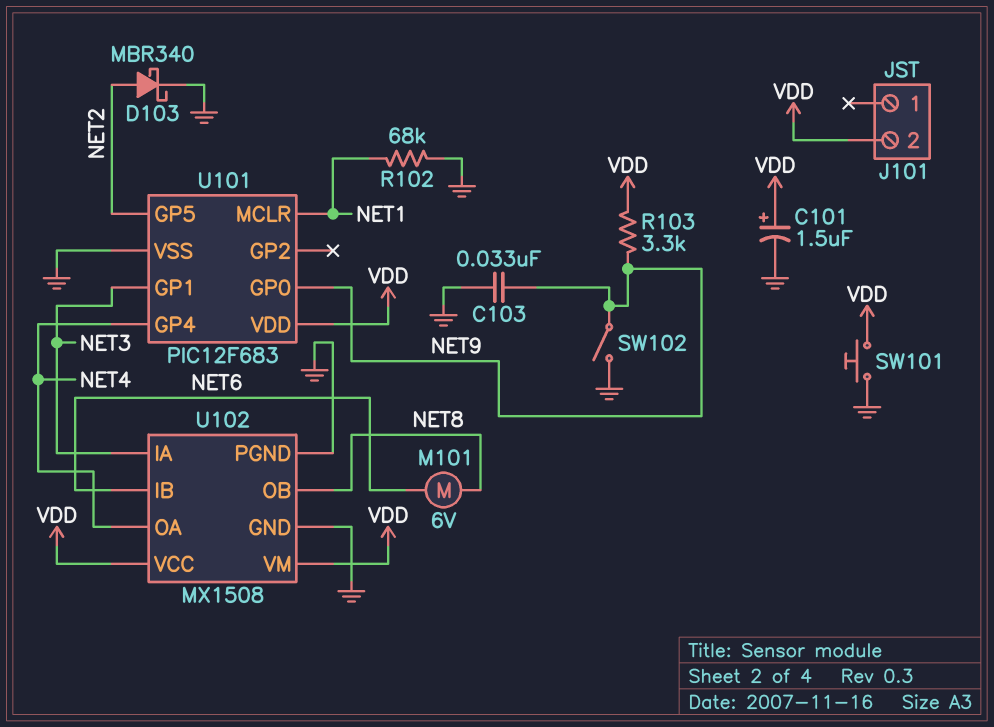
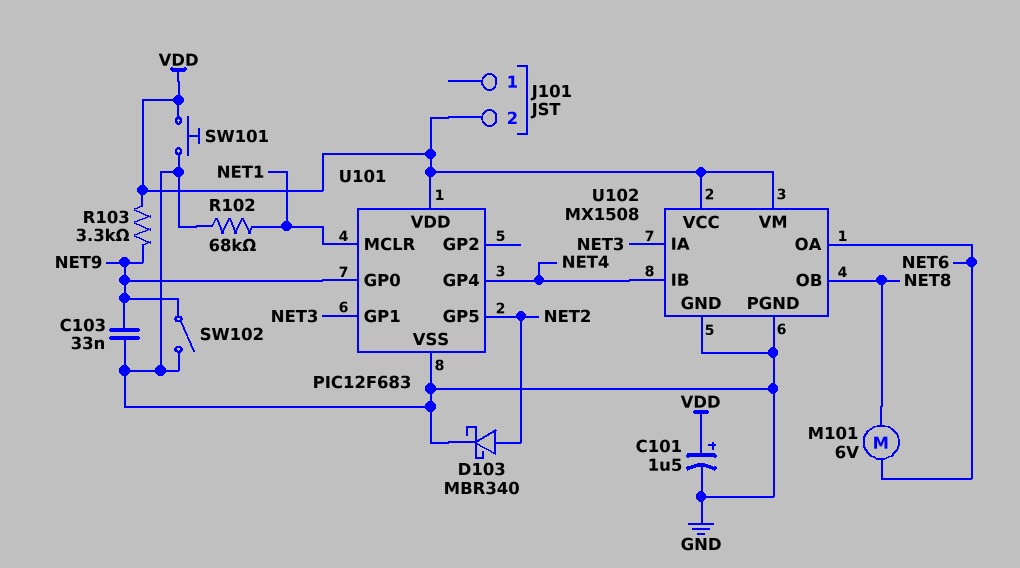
U102 pin IB: NET6 -> NET4
U102 pin OA: NET4 -> NET6

